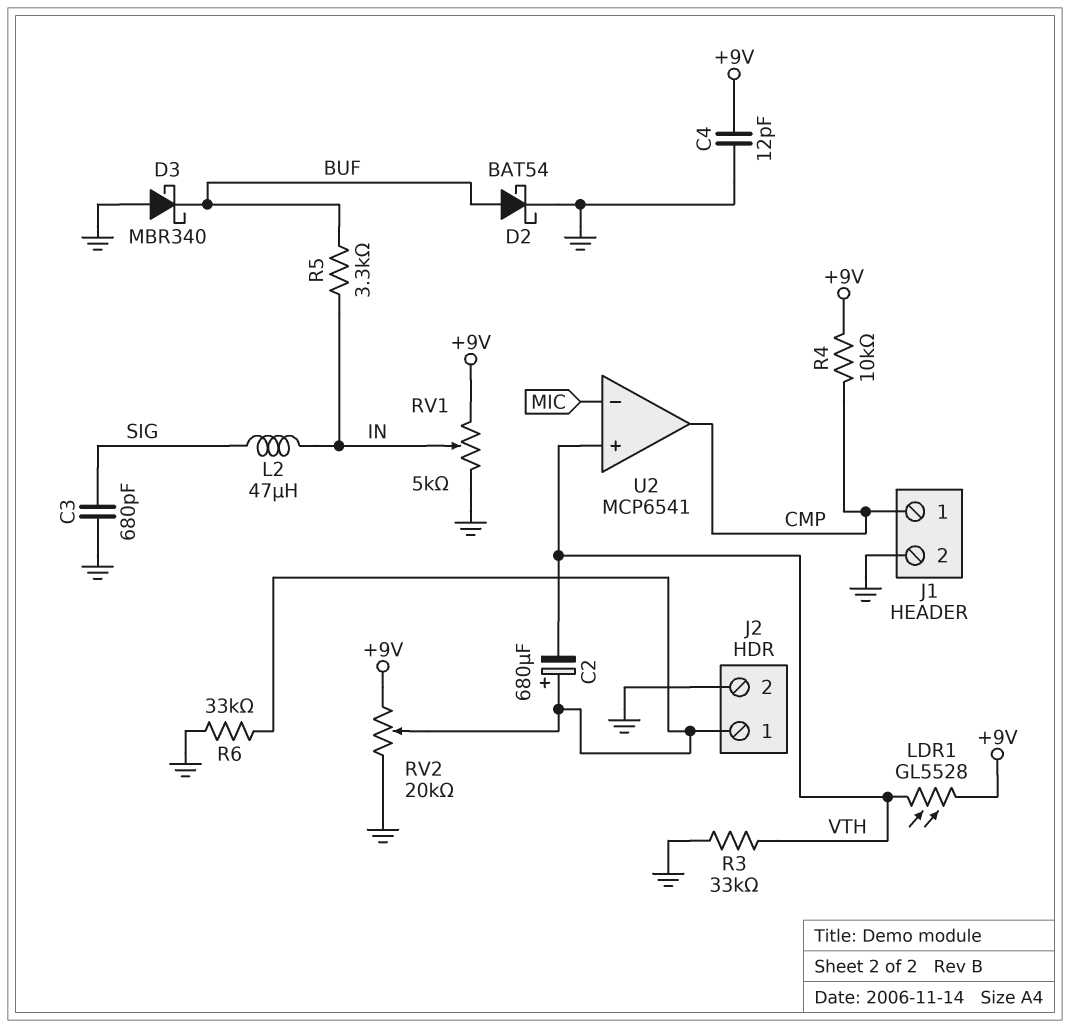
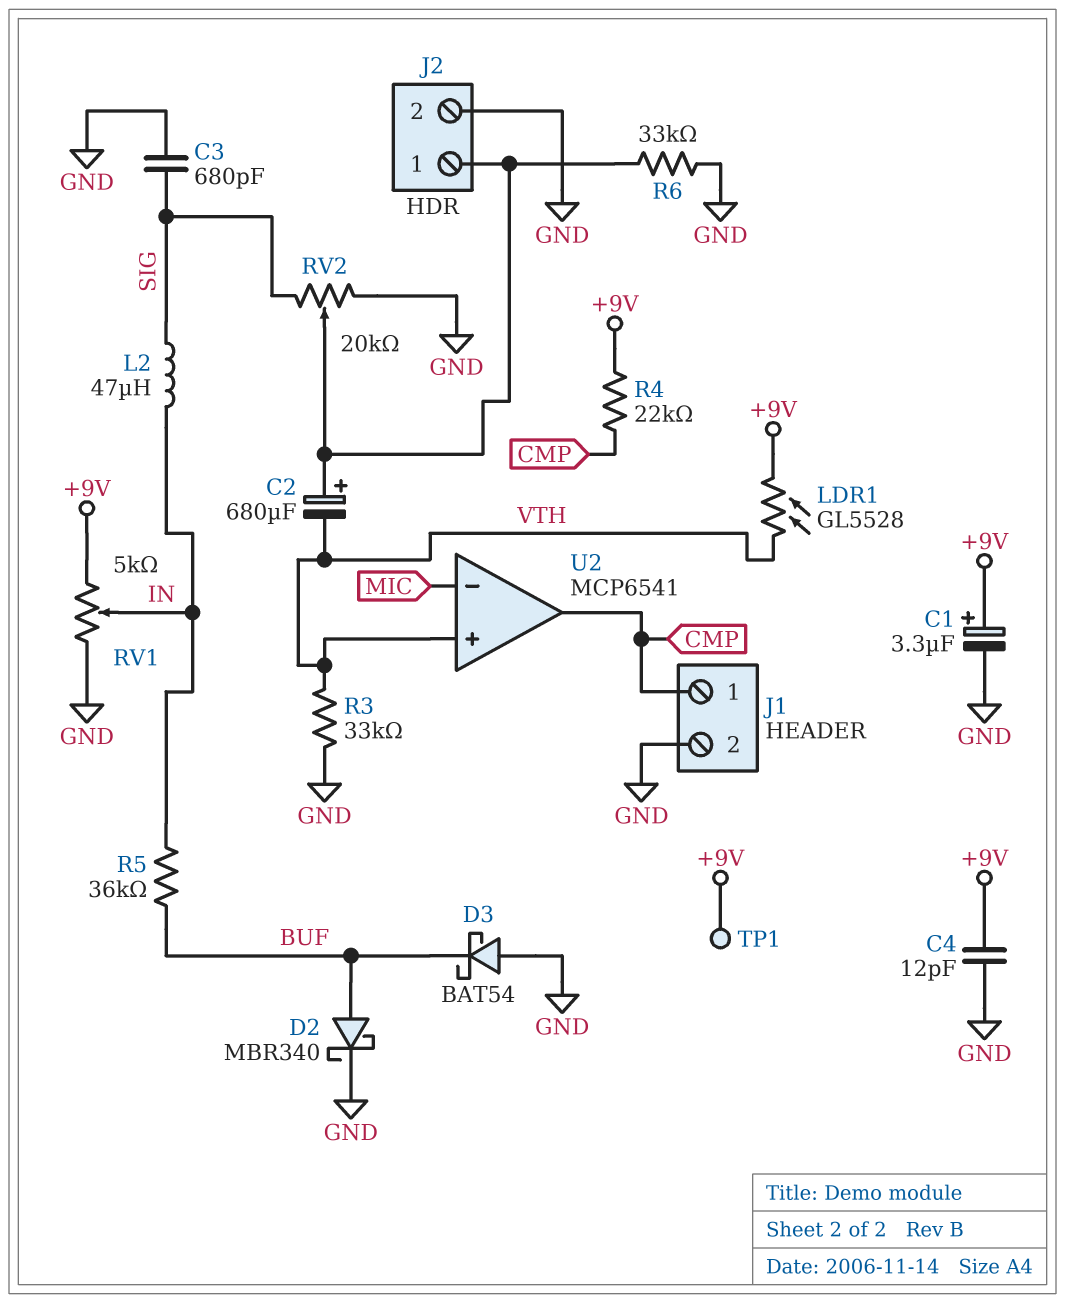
C1: none -> 3.3uF (plus +9V, minus GND)
D2: schottky BAT54 (A BUF, K GND) -> schottky MBR340 (A BUF, K GND)
D3: schottky MBR340 (A GND, K BUF) -> schottky BAT54 (A GND, K BUF)
R4: 10k (+9V, CMP) -> 22k (+9V, CMP)
R5: 3.3k (BUF, IN) -> 36k (BUF, IN)
RV2: 20k (+9V, GND, wiper J2/1) -> 20k (GND, SIG, wiper J2/1)
TP1: none -> test point (+9V)

